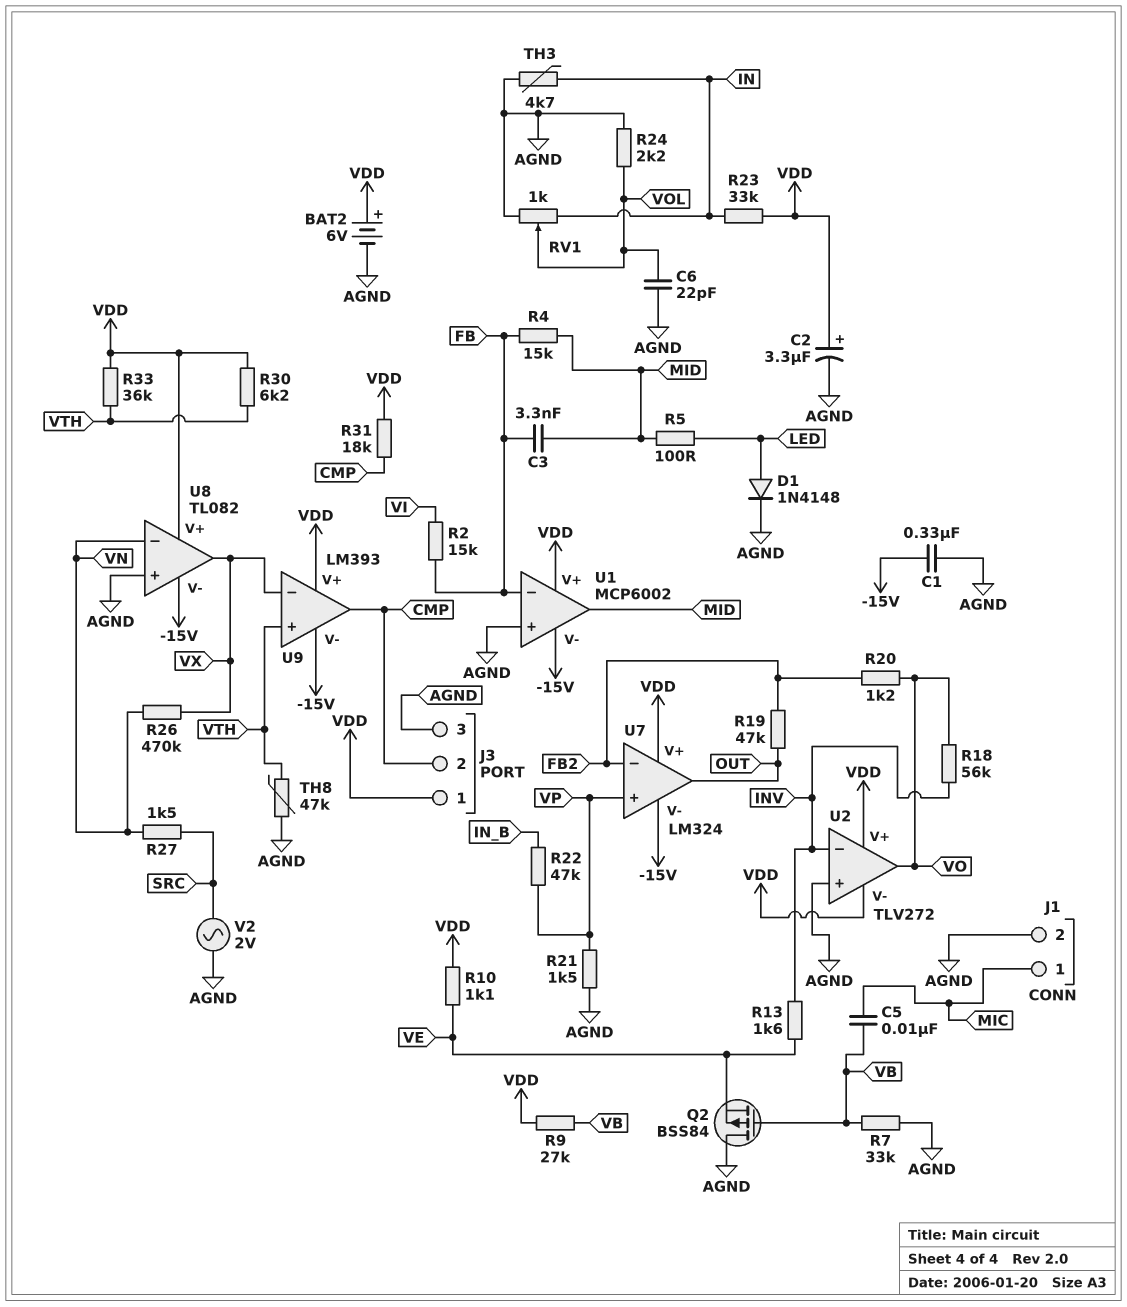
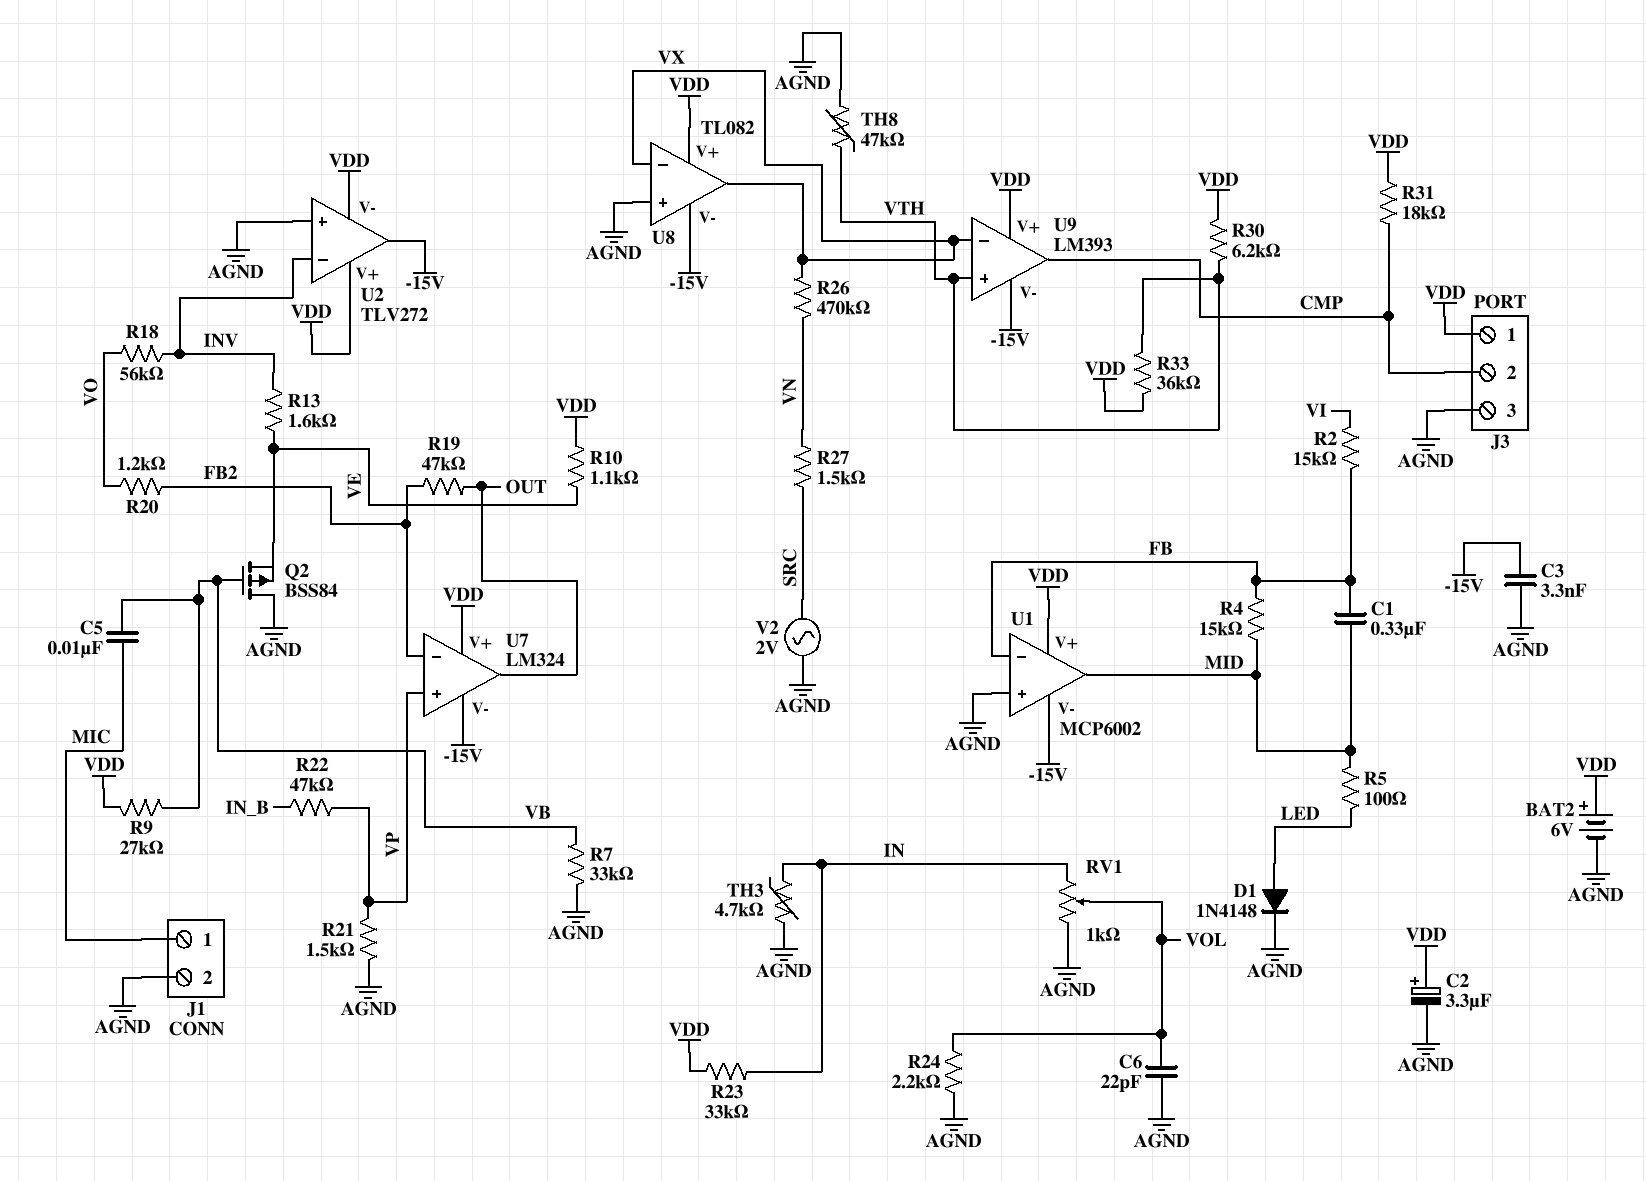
C1: 330nF (-15V, AGND) -> 330nF (FB, MID)
C3: 3.3nF (FB, MID) -> 3.3nF (-15V, AGND)
U2 pin out: VO -> -15V
U8 pin in-: VN -> VX

